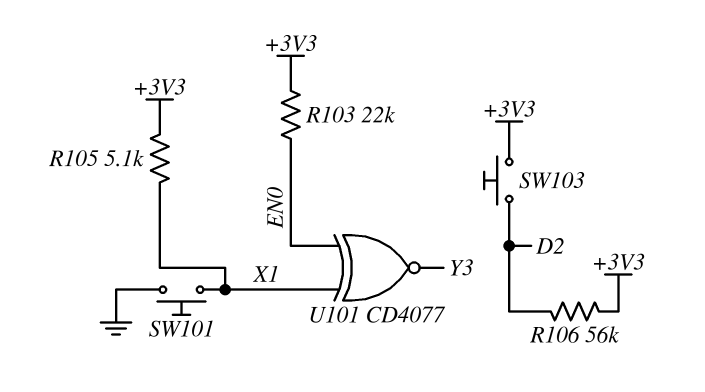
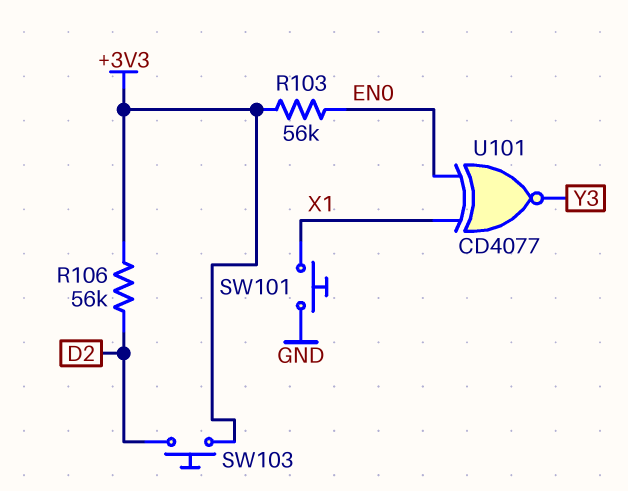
R103: 22k (+3V3, EN0) -> 56k (+3V3, EN0)
R105: 5.1k (+3V3, X1) -> none

